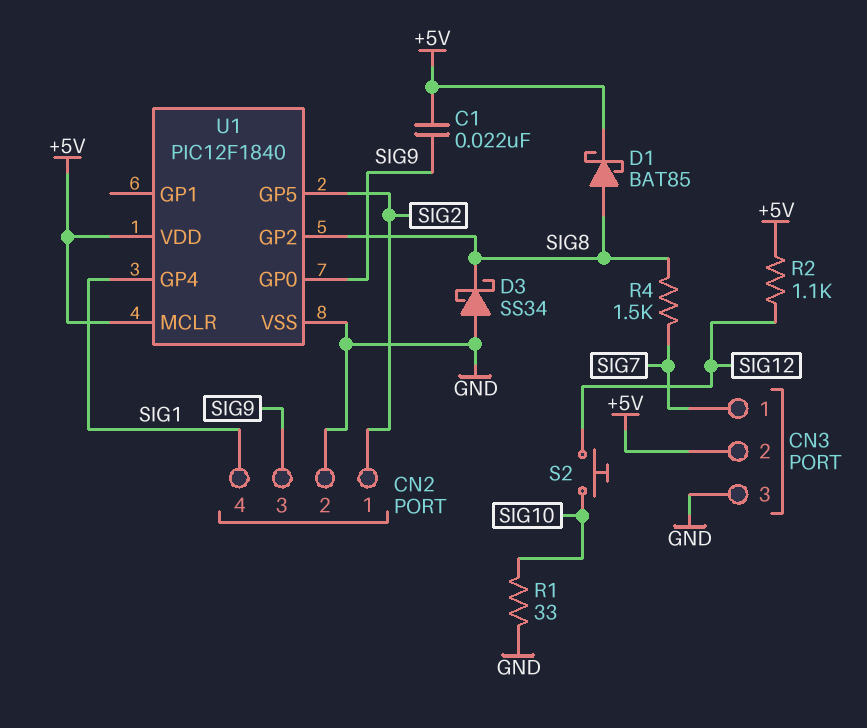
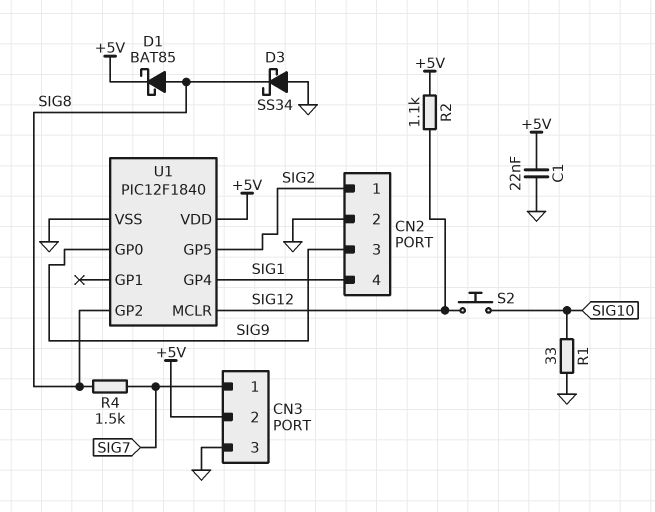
C1: 22nF (+5V, SIG9) -> 22nF (+5V, GND)
U1 pin MCLR: +5V -> SIG12

